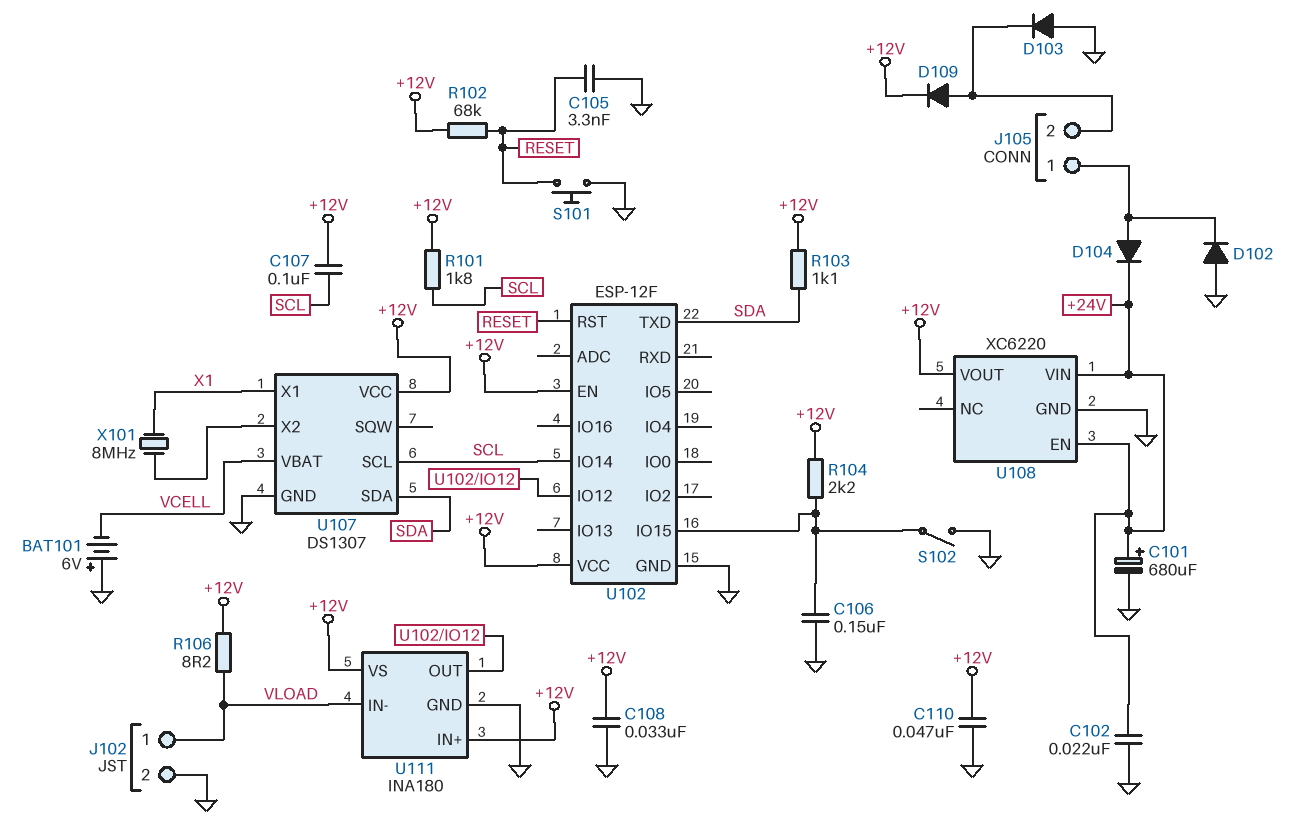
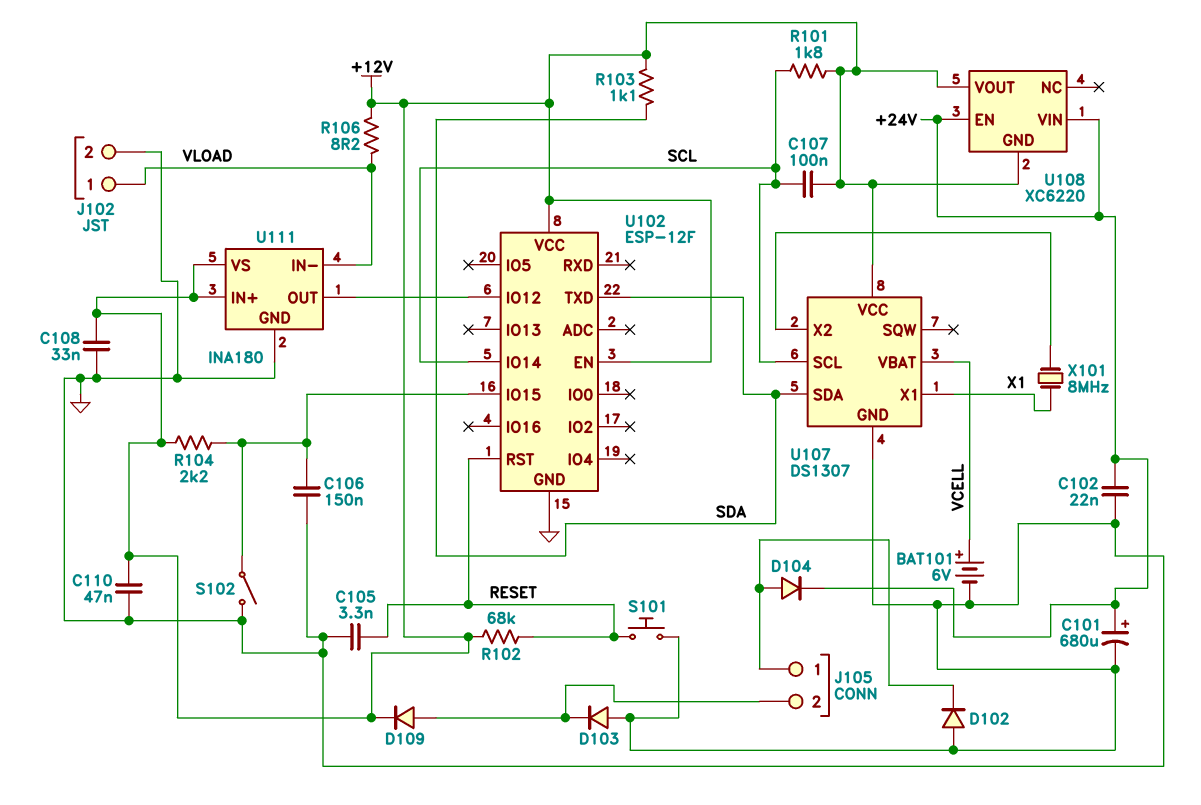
BAT101: 6V (plus GND, minus VCELL) -> 6V (plus VCELL, minus GND)
U108 pin GND: GND -> +12V

